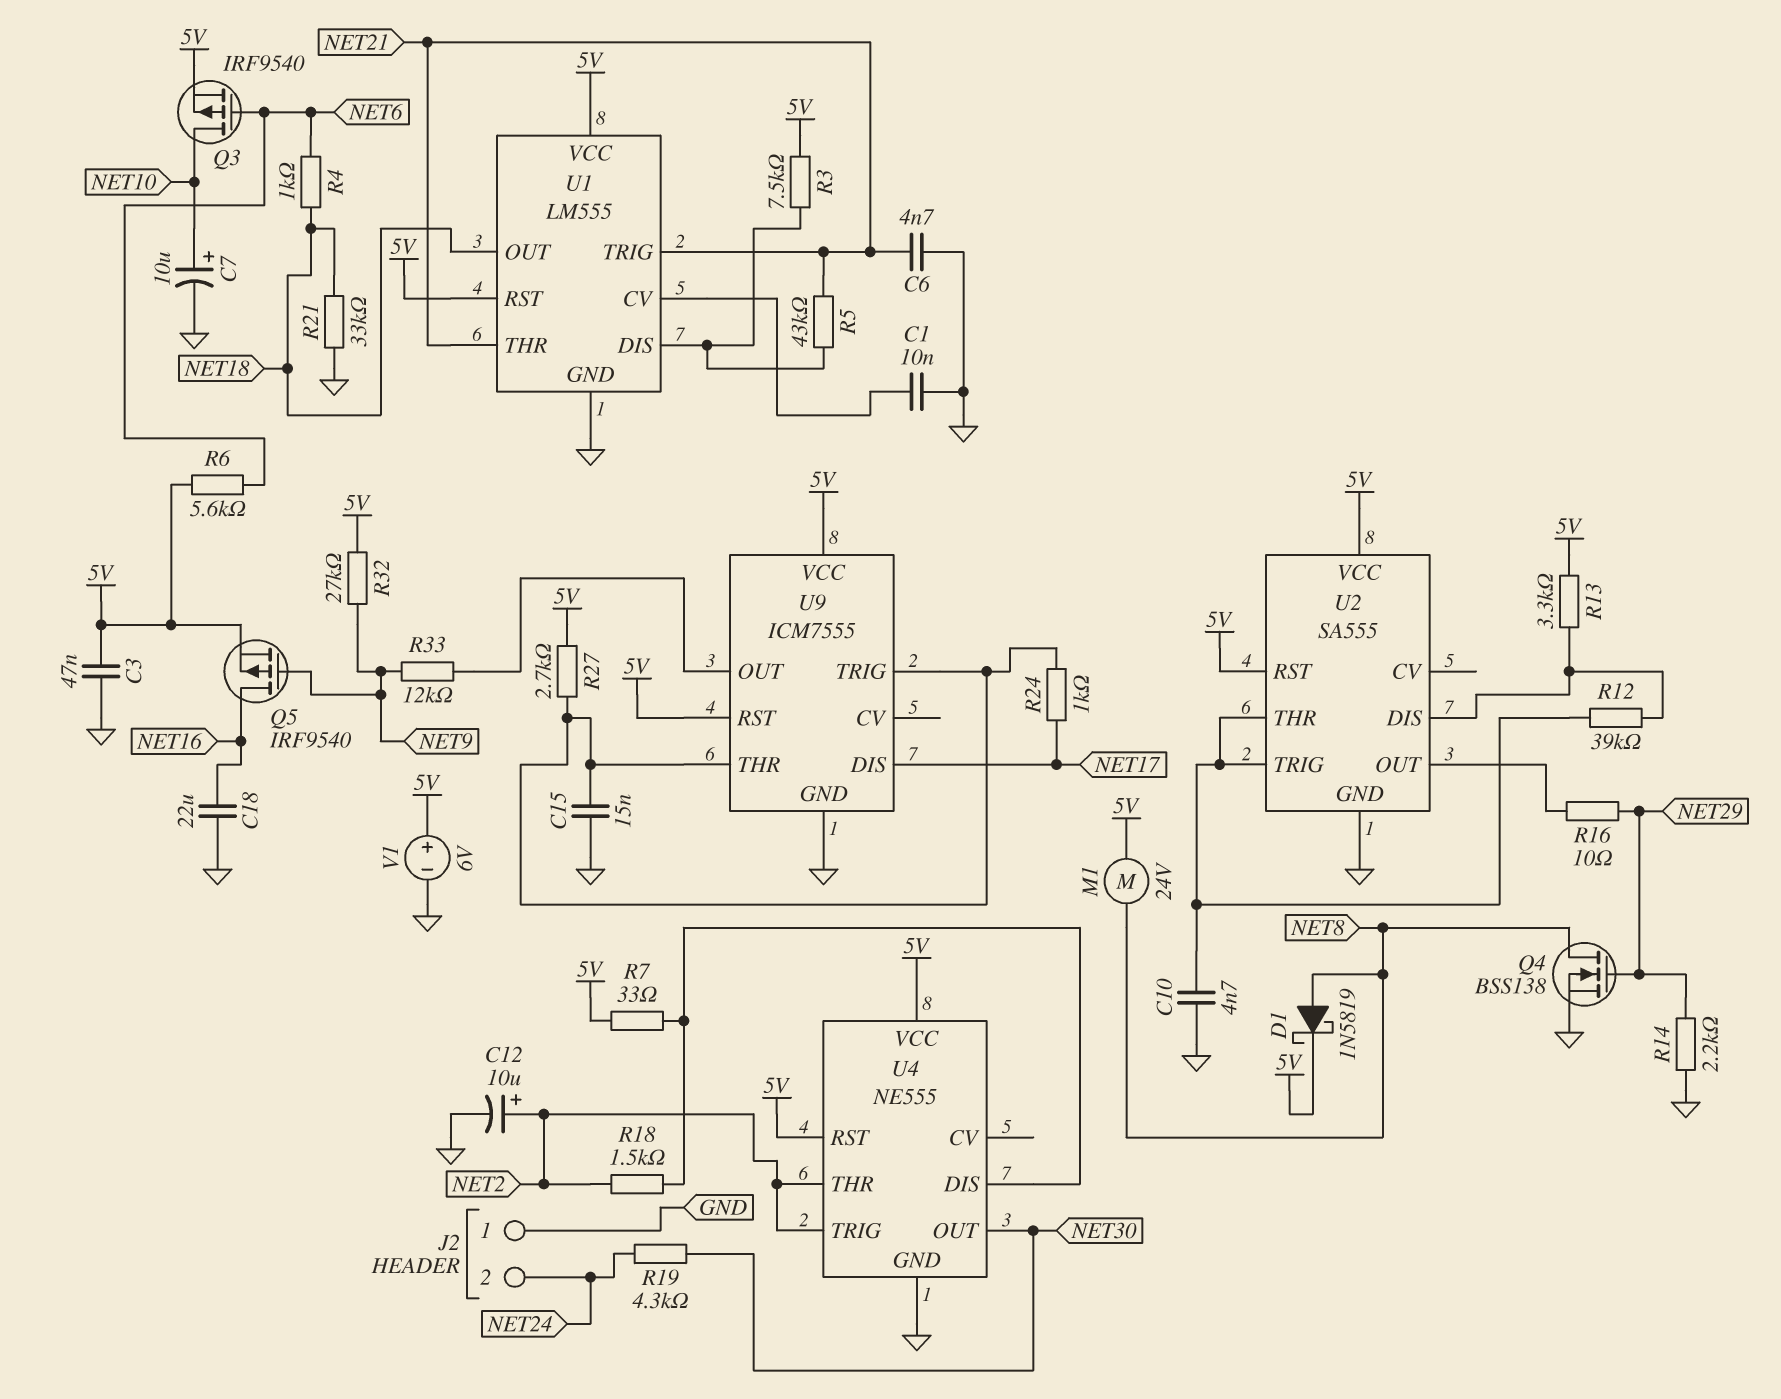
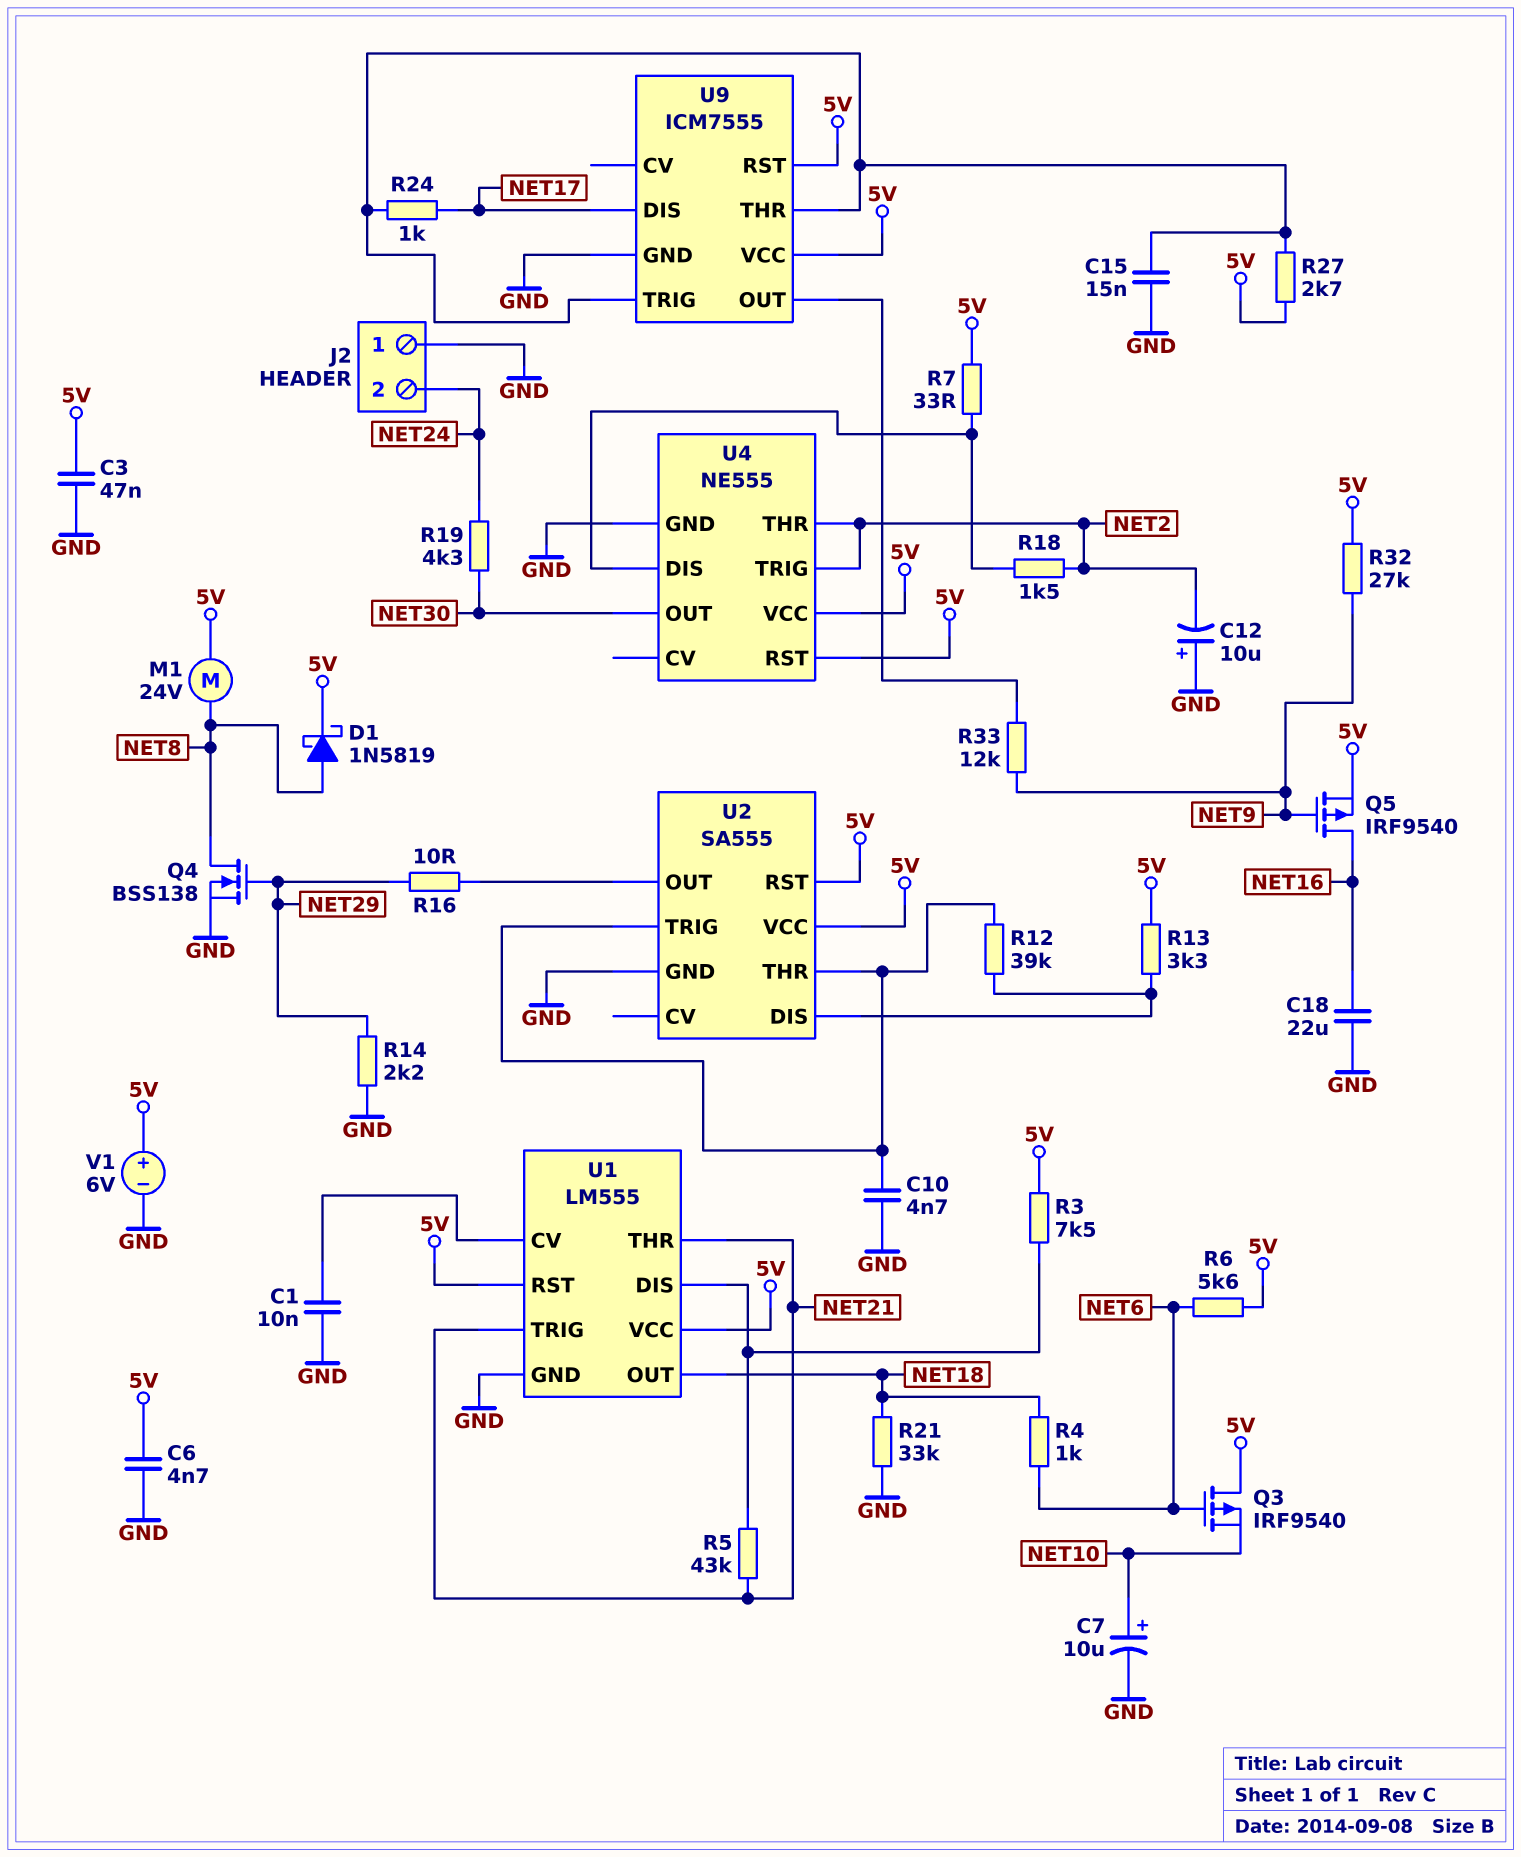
C6: 4.7nF (GND, NET21) -> 4.7nF (5V, GND)
C12: 10uF (plus NET2, minus GND) -> 10uF (plus GND, minus NET2)
Q3: PMOS IRF9540 (G NET6, D NET10, S 5V) -> PMOS IRF9540 (G NET6, D 5V, S NET10)

